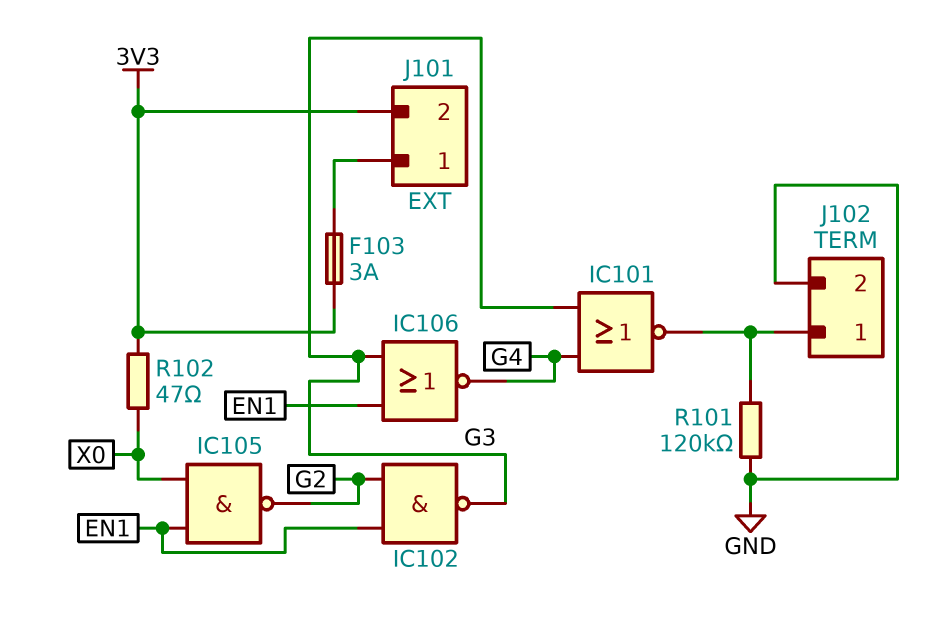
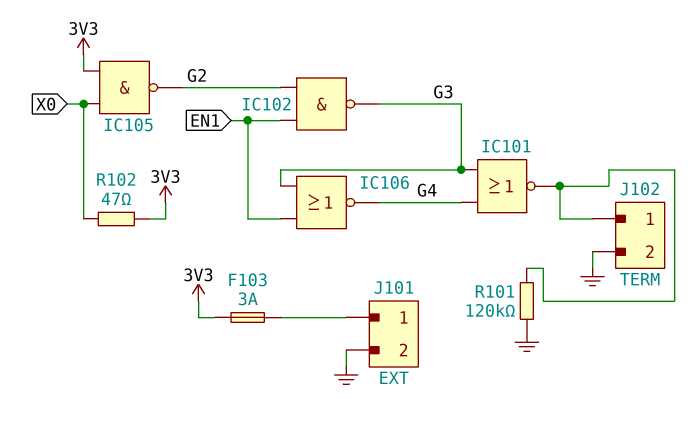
IC105: NAND (in EN1, in X0, out G2) -> NAND (in 3V3, in X0, out G2)
J101 pin 2: 3V3 -> GND

